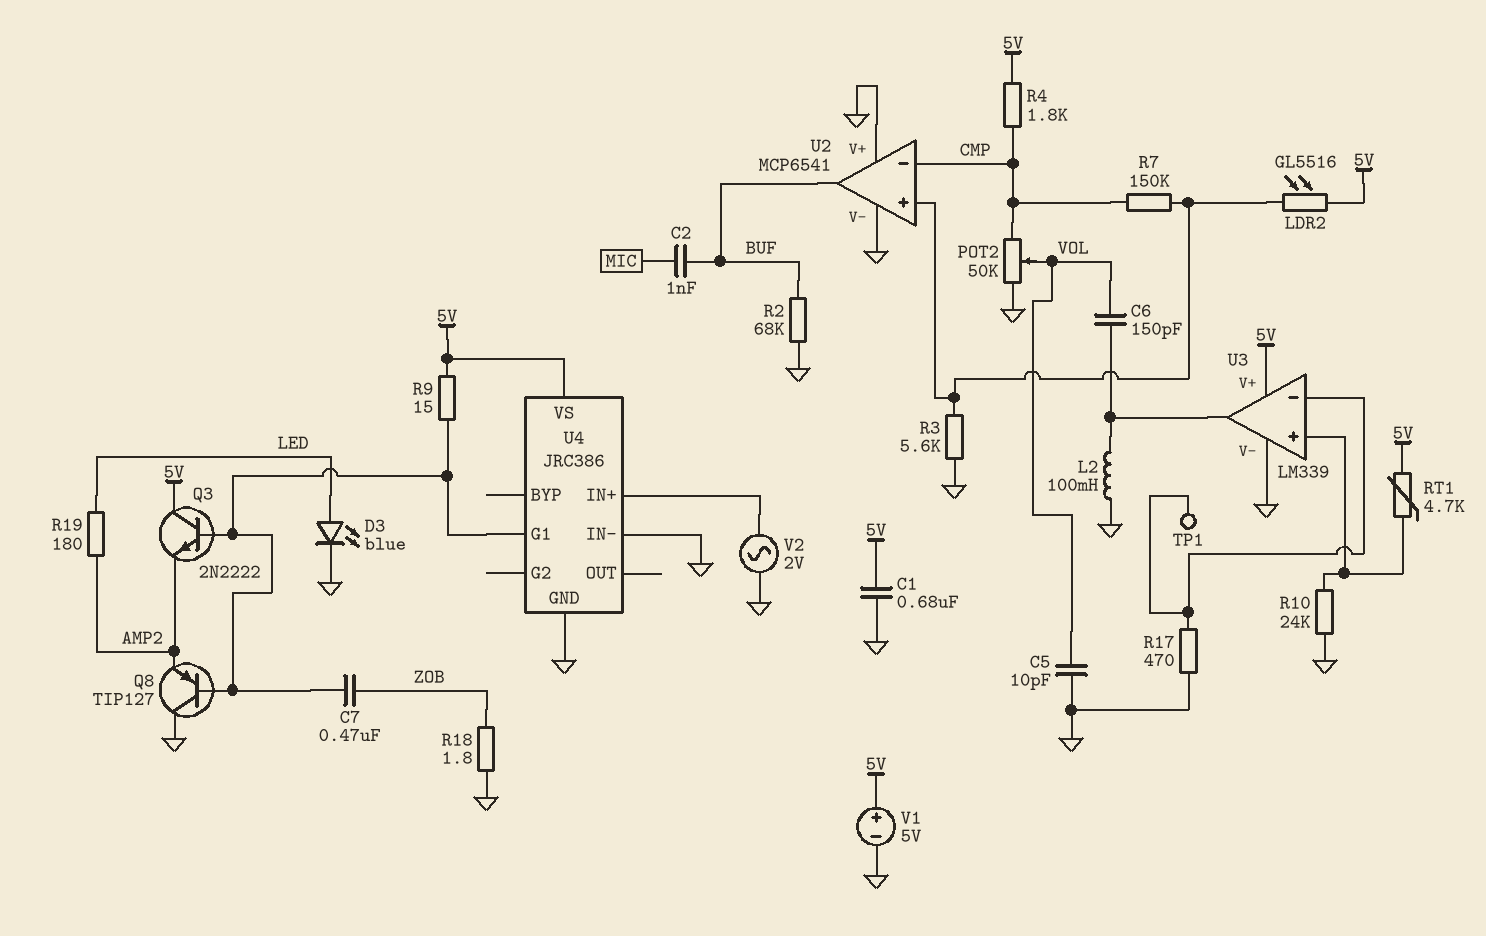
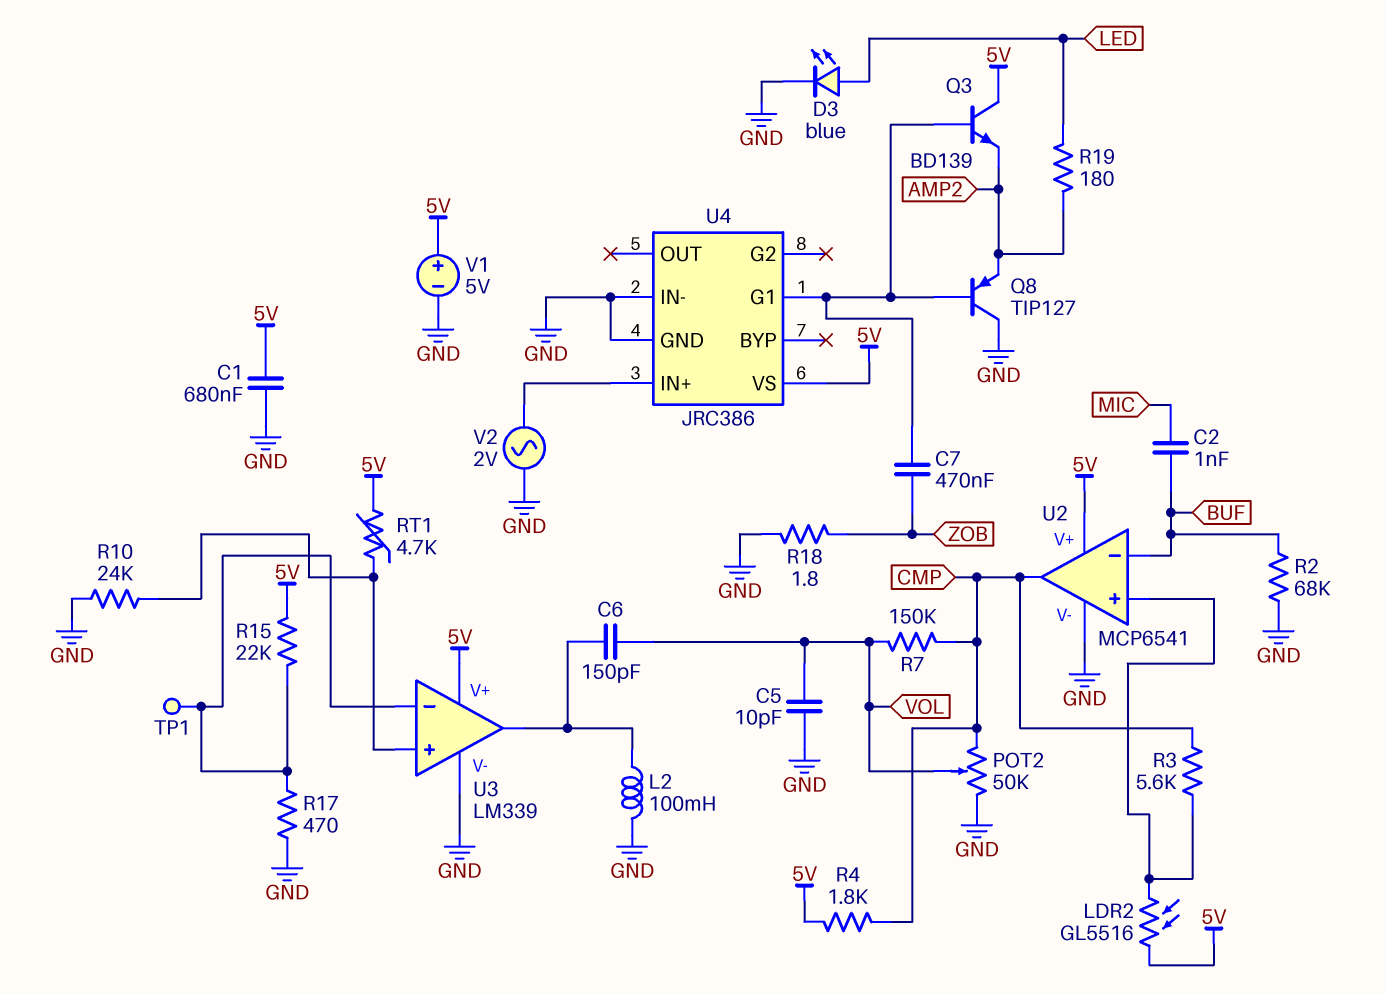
Q3: NPN 2N2222 (B U4/G1, C 5V, E AMP2) -> NPN BD139 (B U4/G1, C 5V, E AMP2)
R3: 5.6k (GND, U2/in+) -> 5.6k (CMP, U2/in+)
R7: 150k (CMP, U2/in+) -> 150k (CMP, VOL)
R9: 15 (5V, U4/G1) -> none
R15: none -> 22k (5V, U3/in-)
U2 pin V+: GND -> 5V
U2 pin in-: CMP -> BUF
U2 pin out: BUF -> CMP

